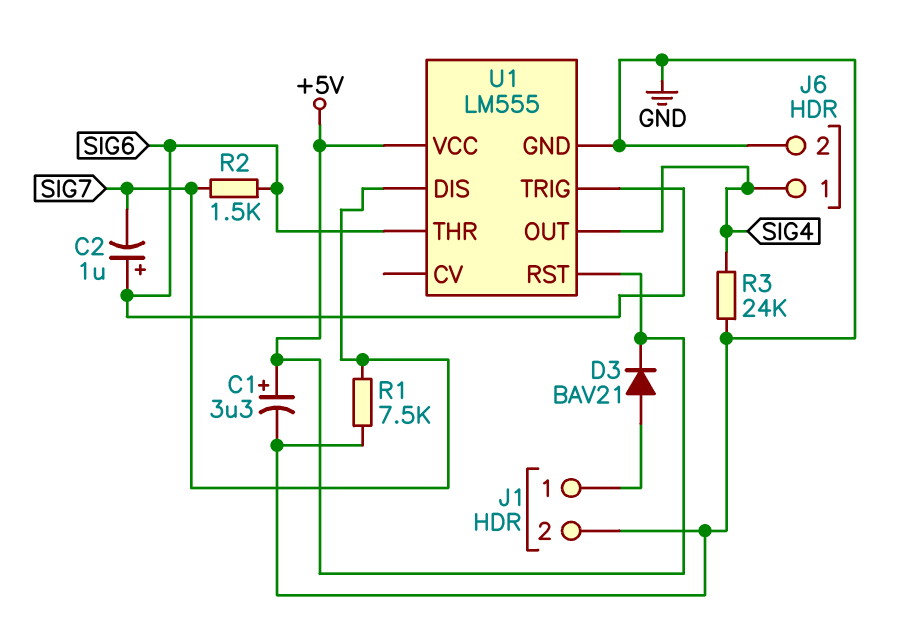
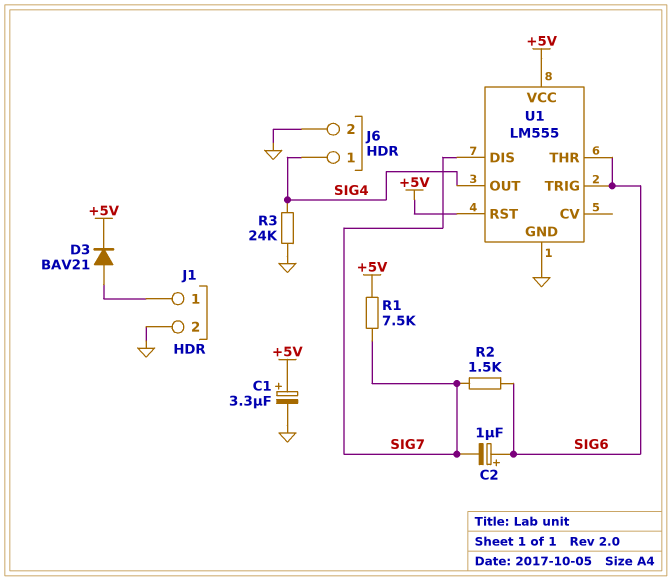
R1: 7.5k (GND, SIG7) -> 7.5k (+5V, SIG7)

